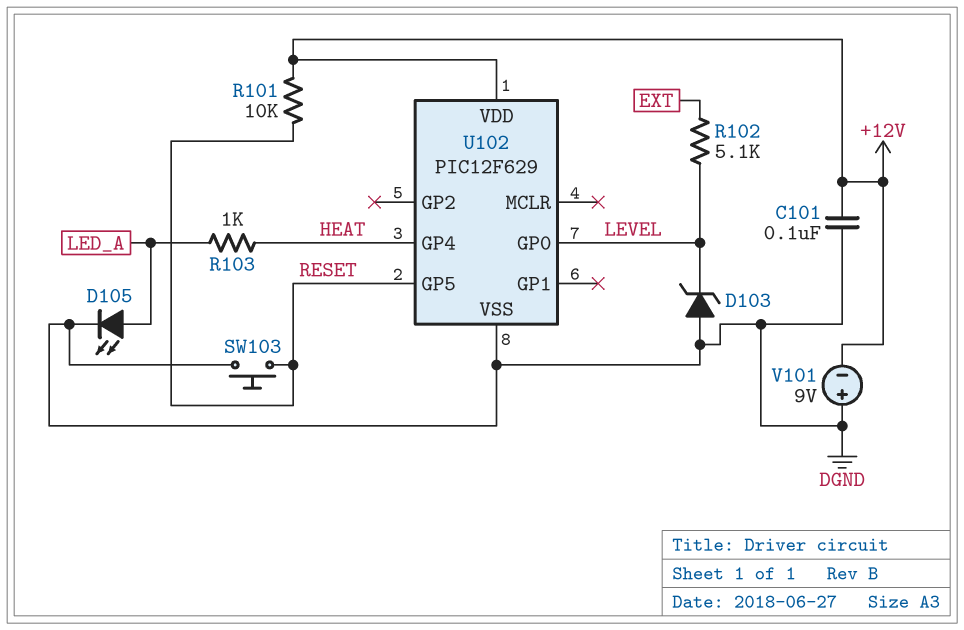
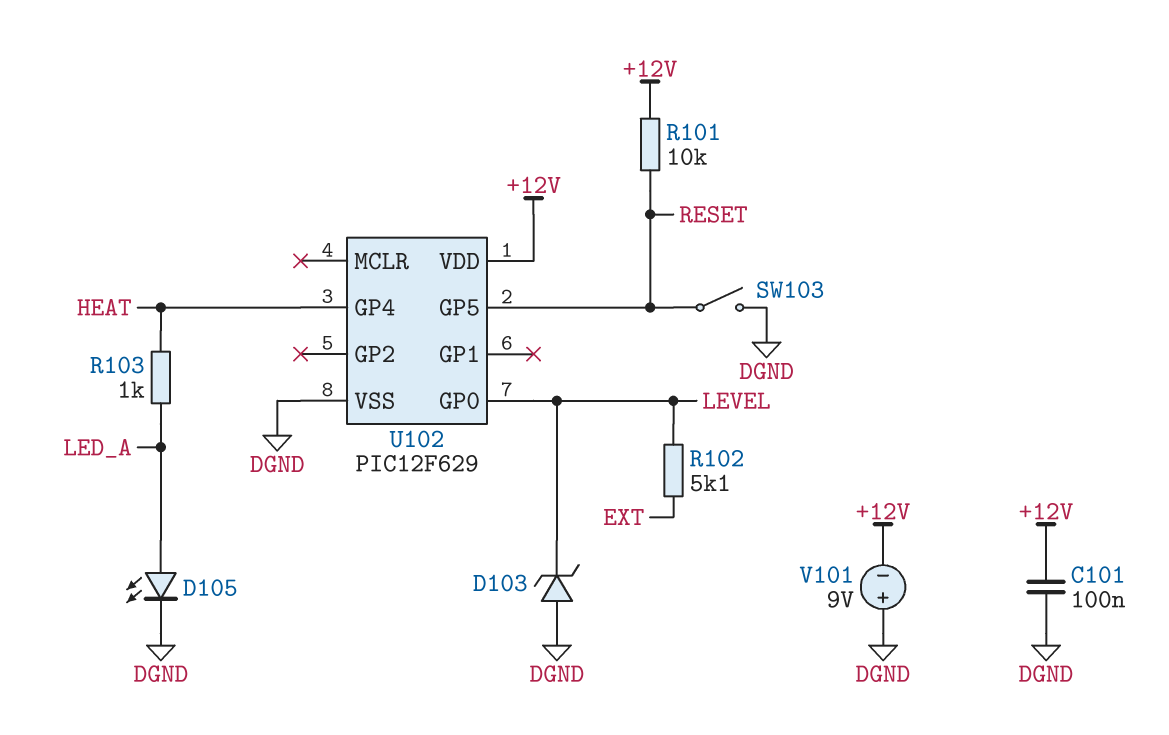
SW103: button (DGND, RESET) -> switch (DGND, RESET)

